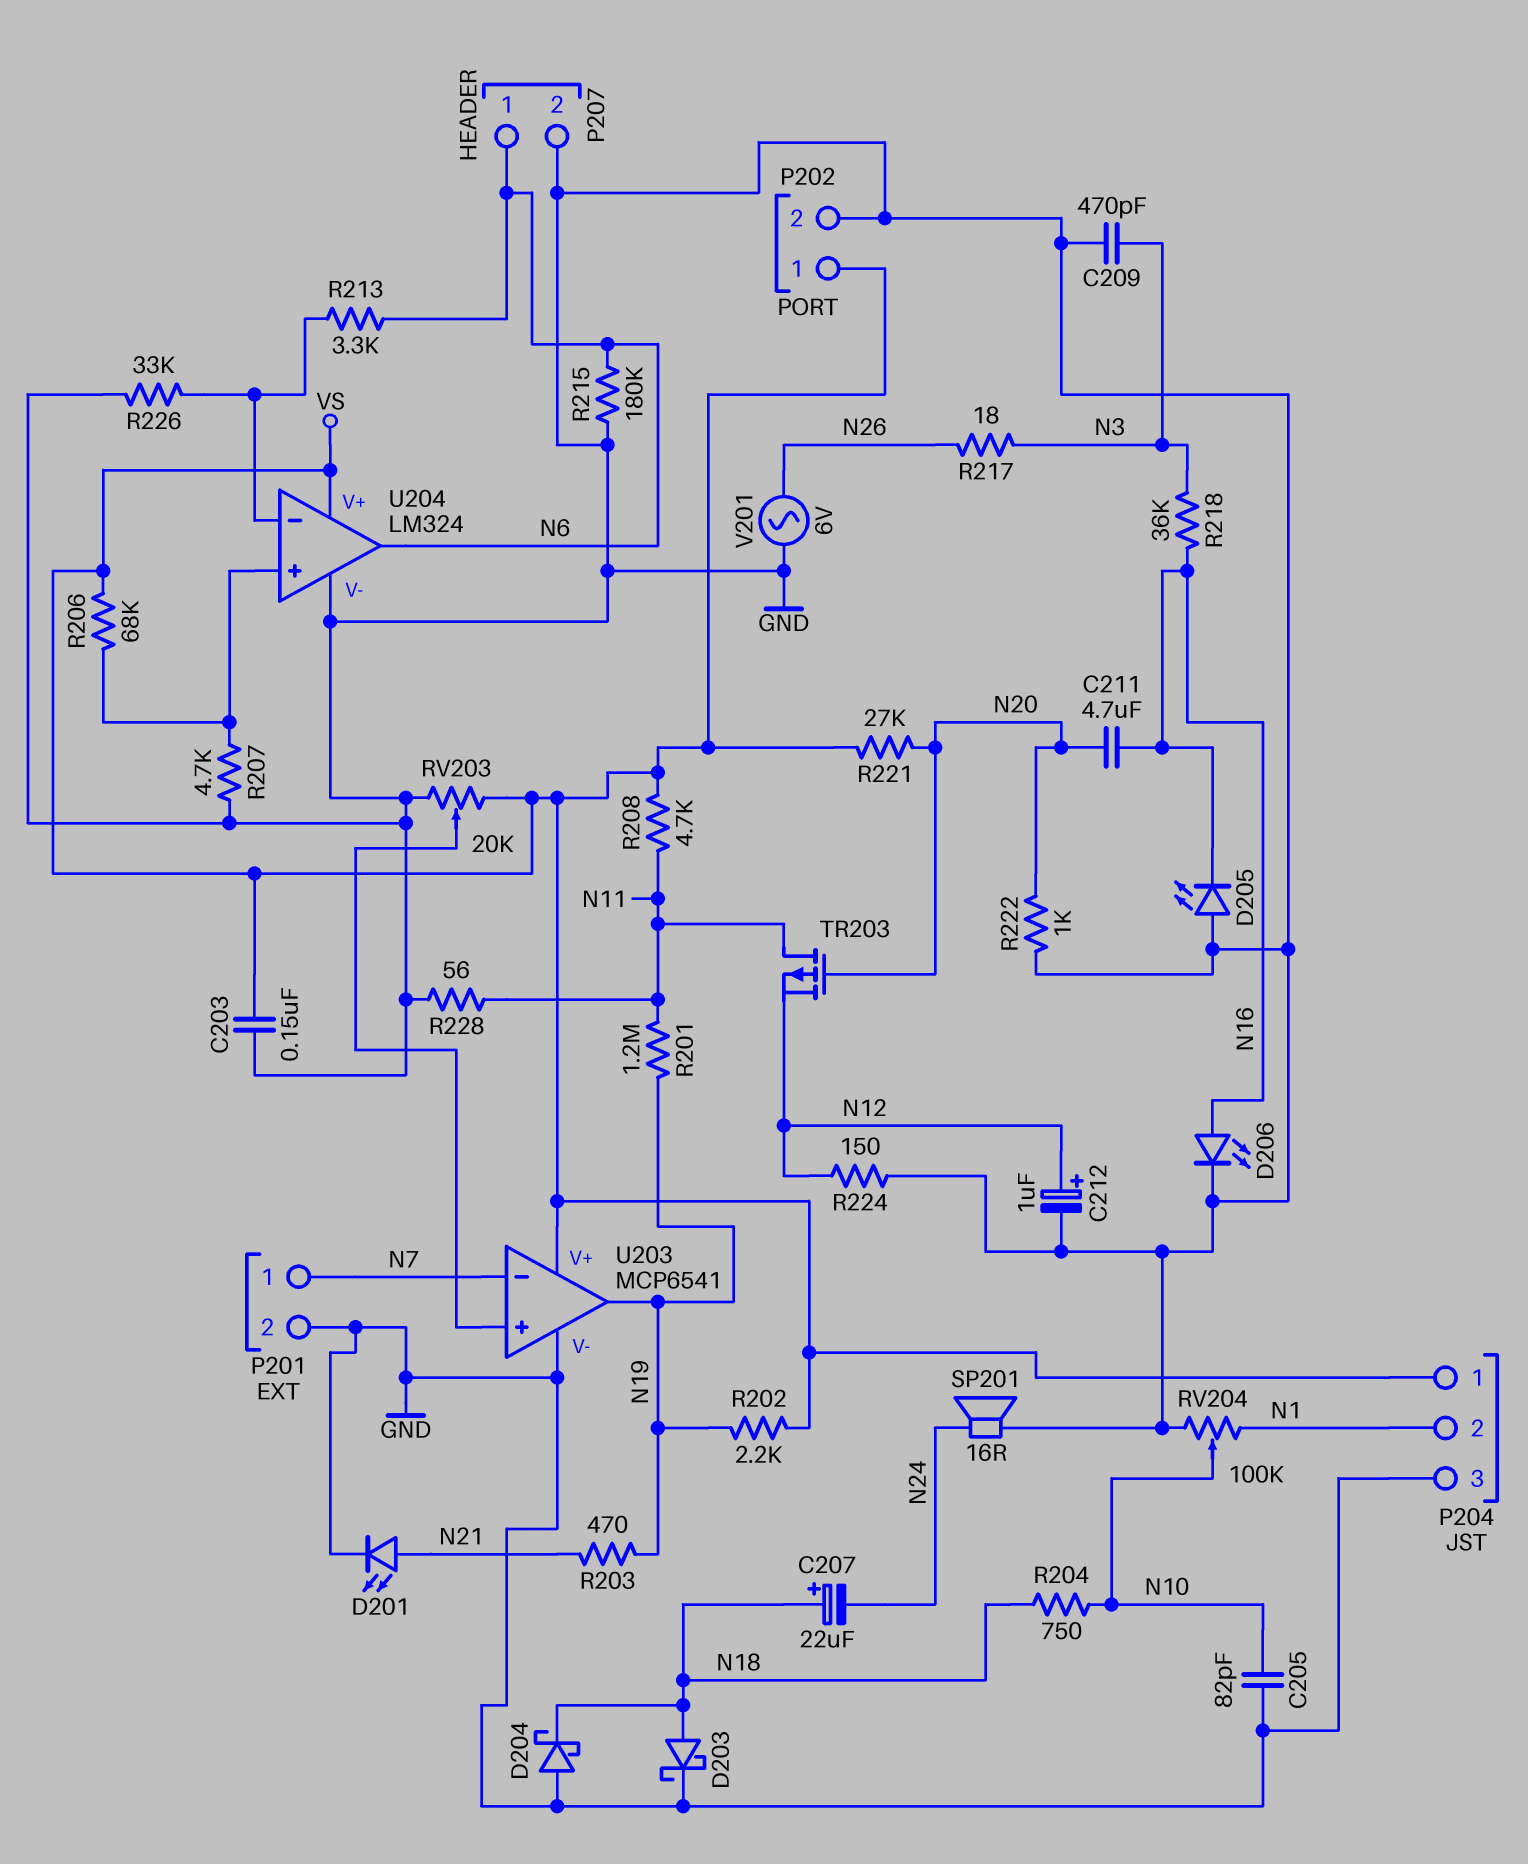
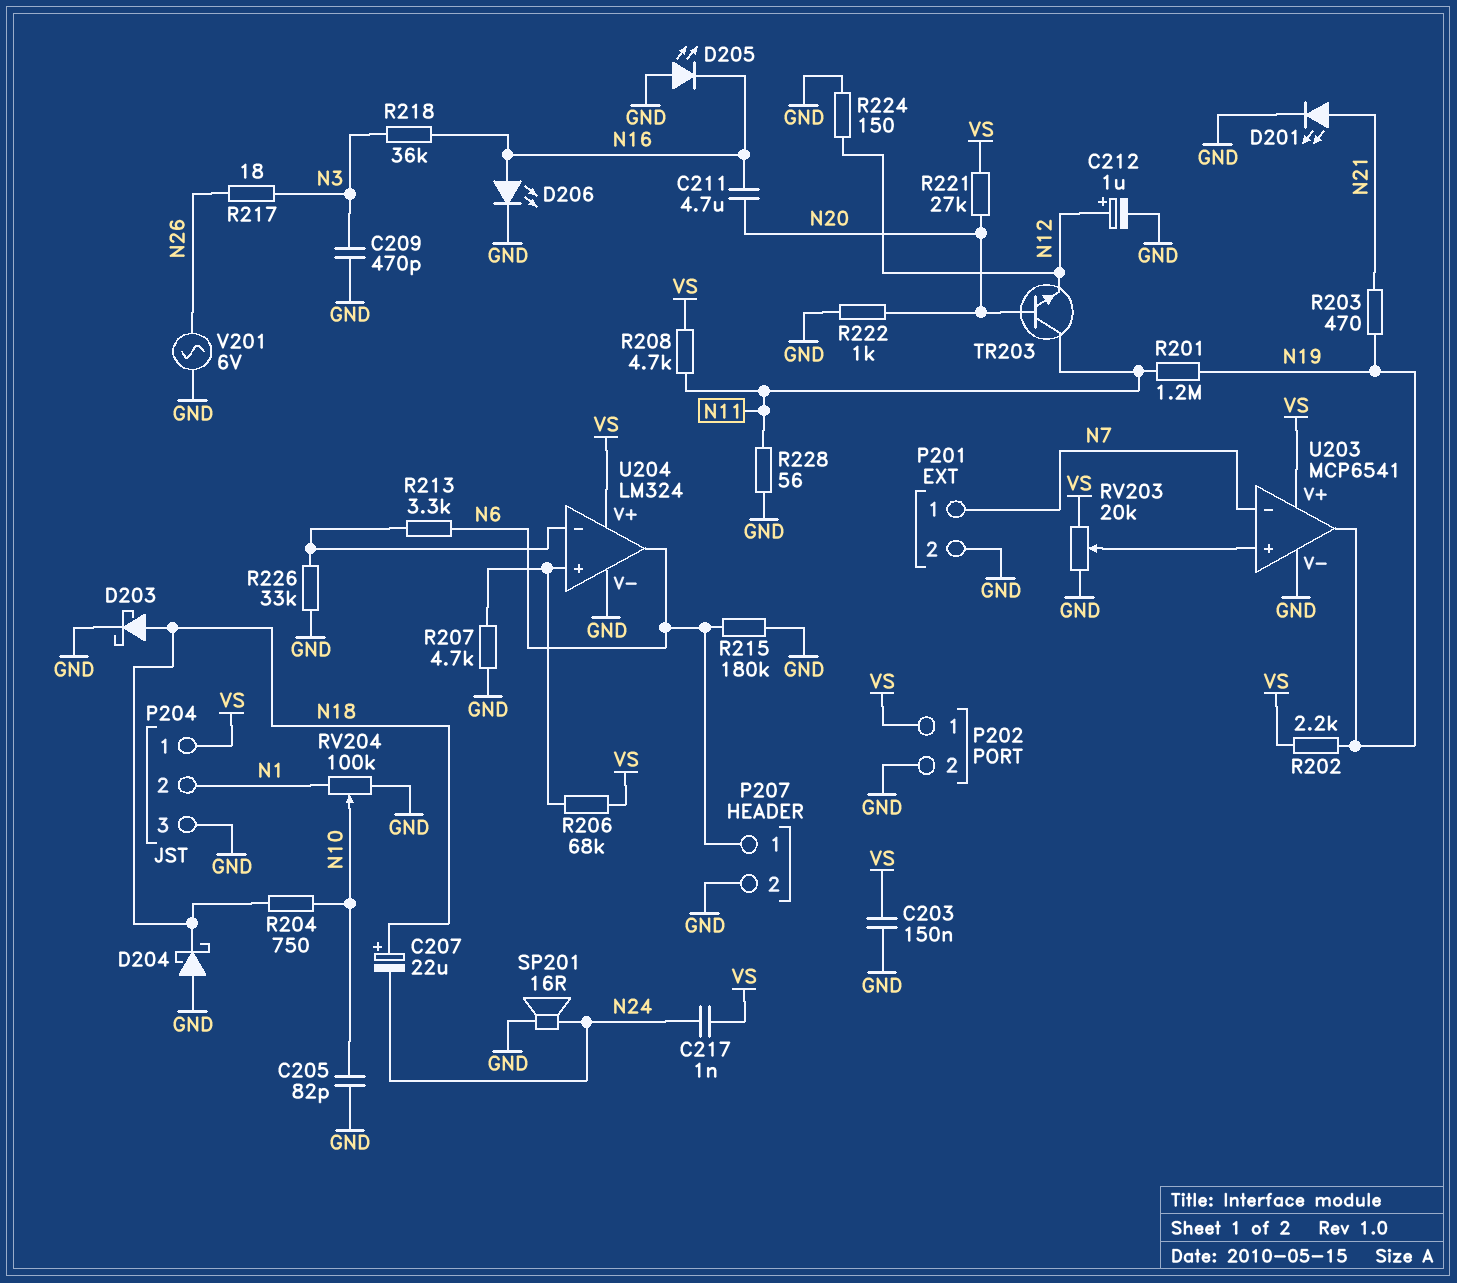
C217: none -> 1nF (N24, VS)
TR203: PMOS (G N20, D N11, S N12) -> NPN (B N20, C N11, E N12)

